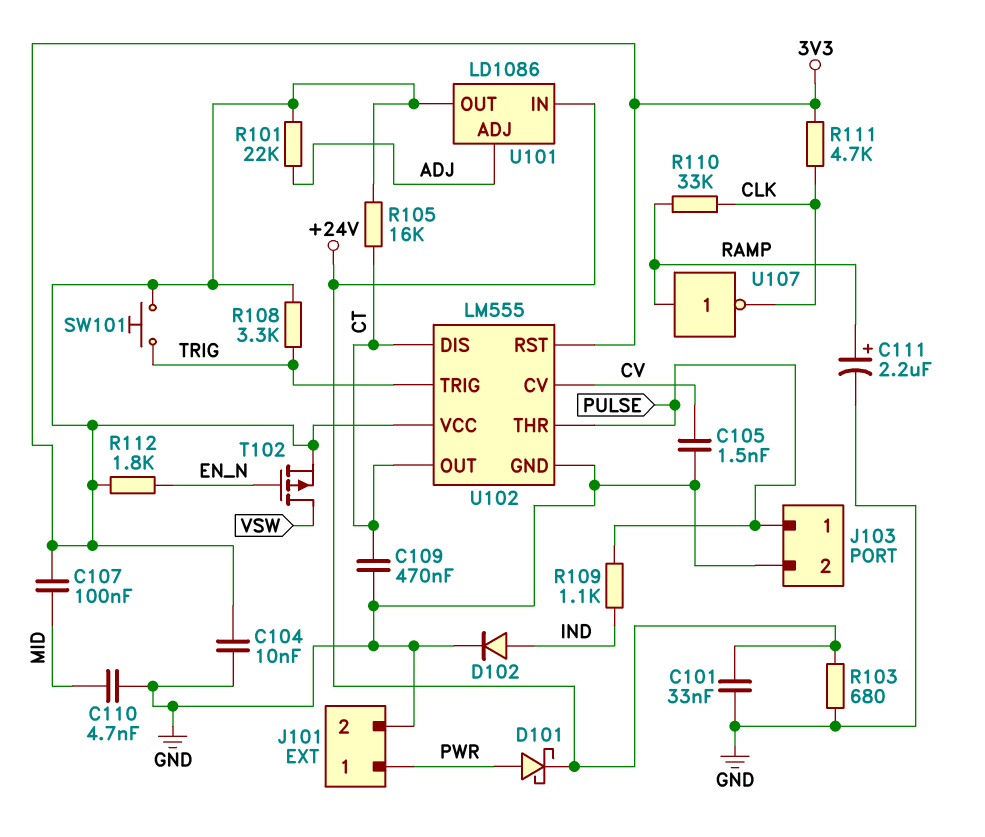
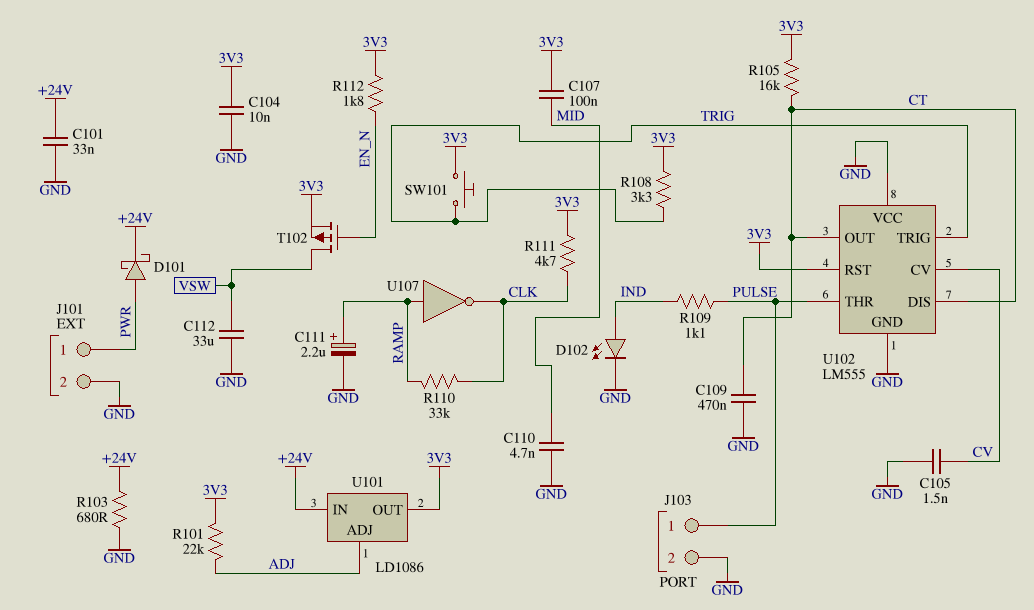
C112: none -> 33uF (GND, VSW)
D102: diode (A IND, K GND) -> LED (A IND, K GND)
U102 pin VCC: 3V3 -> GND

